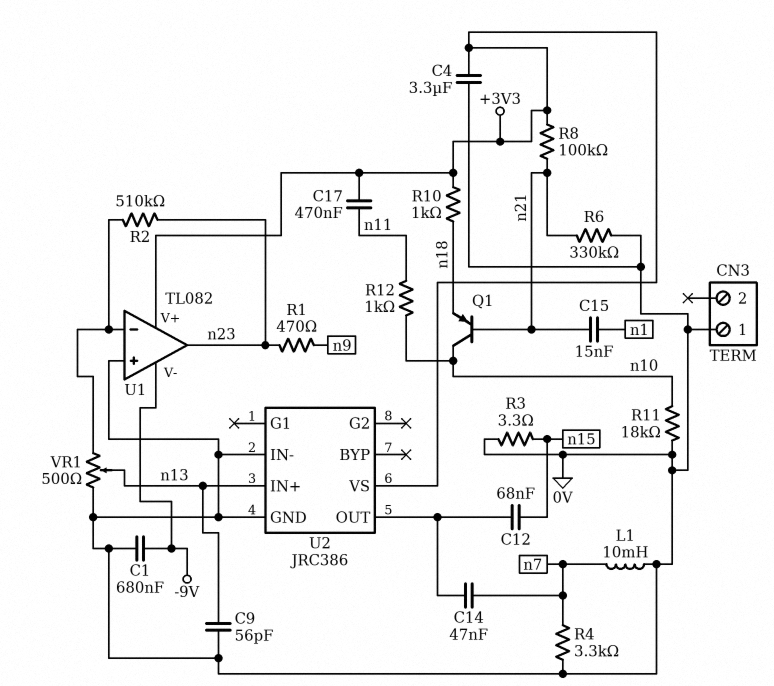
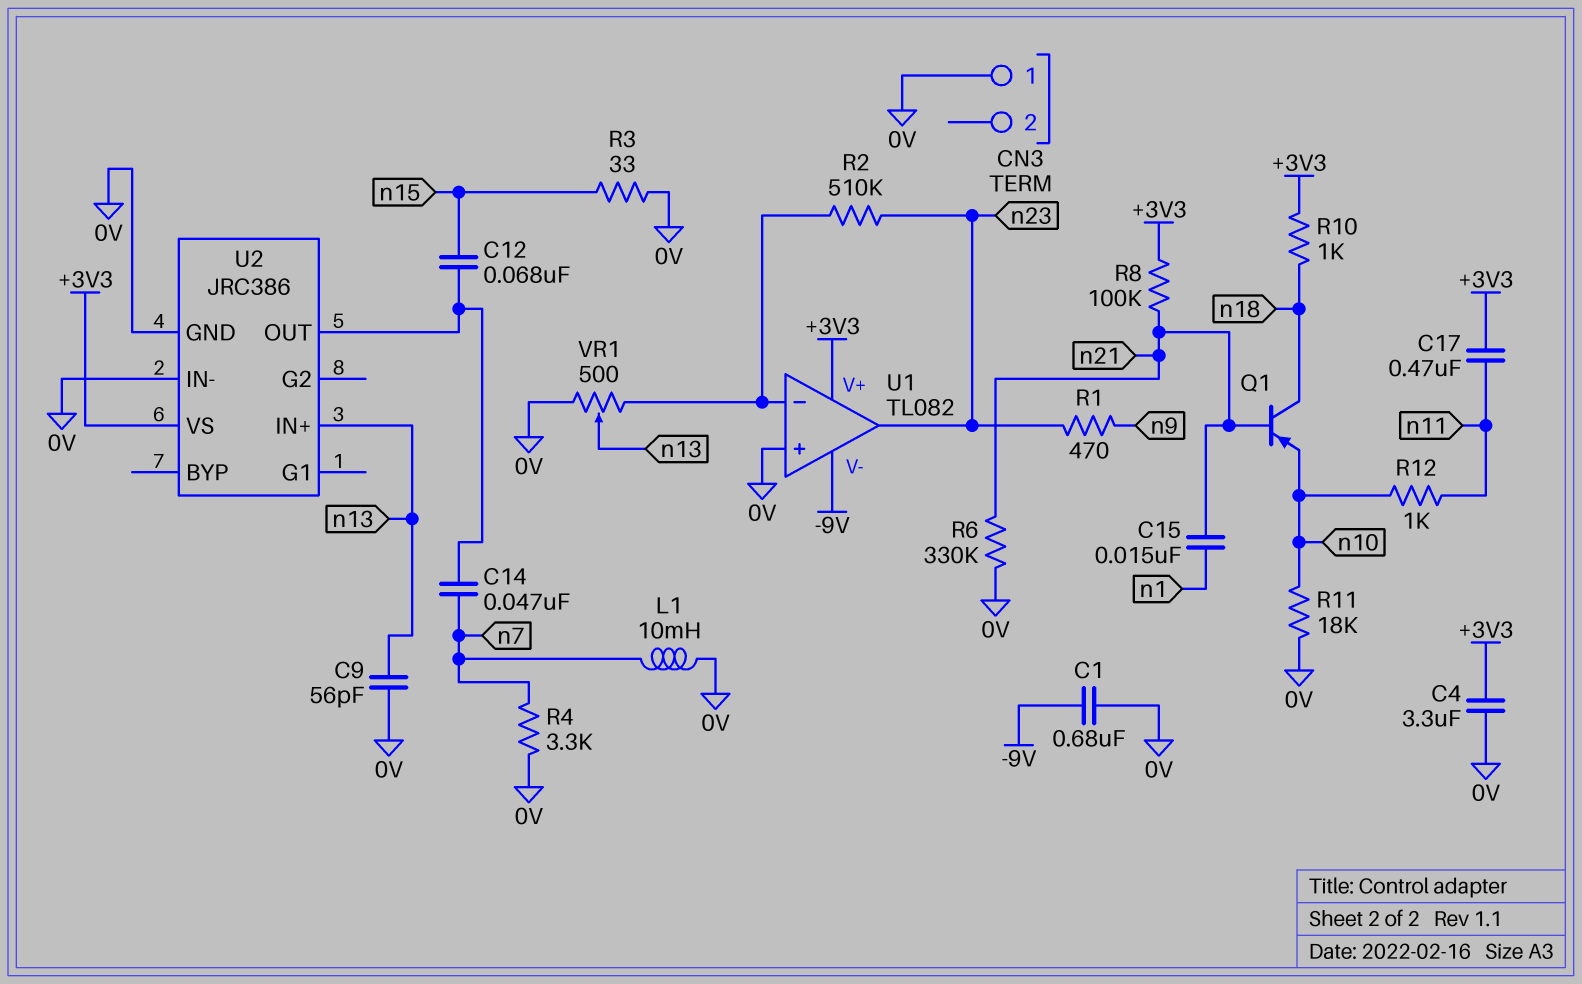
Q1: PNP (B n21, C n10, E n18) -> PNP (B n21, C n18, E n10)
R3: 3.3 (0V, n15) -> 33 (0V, n15)

